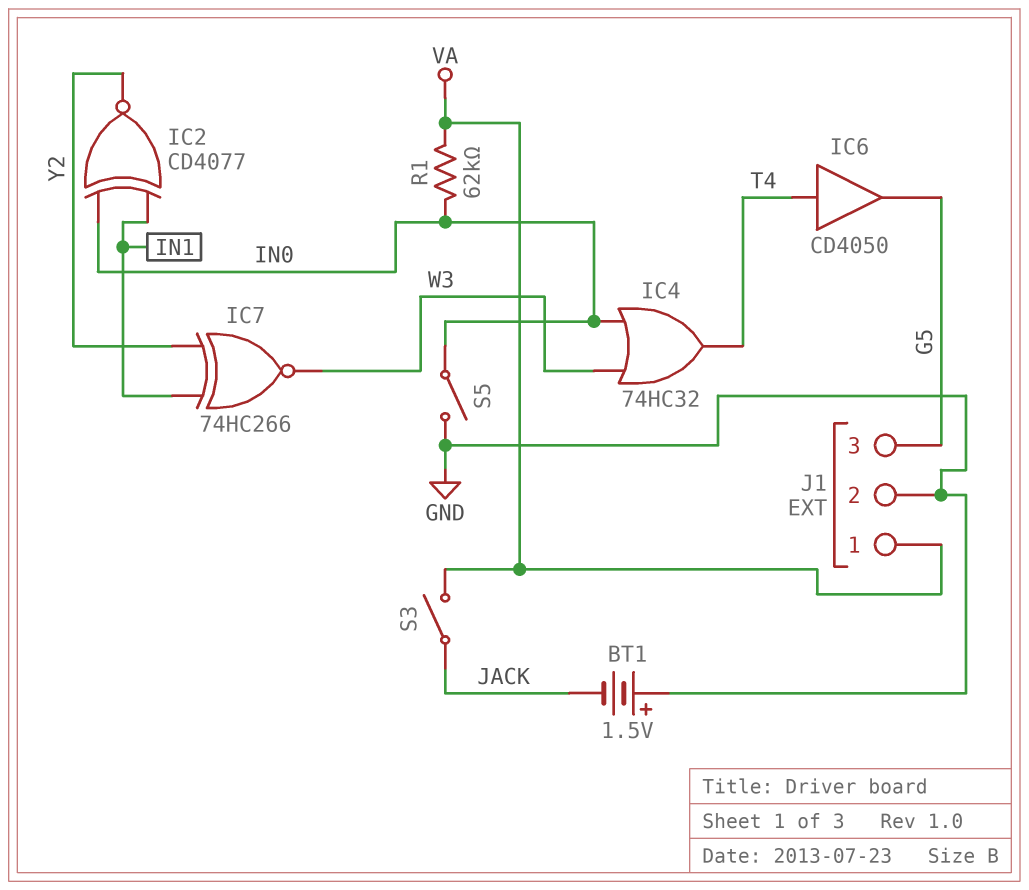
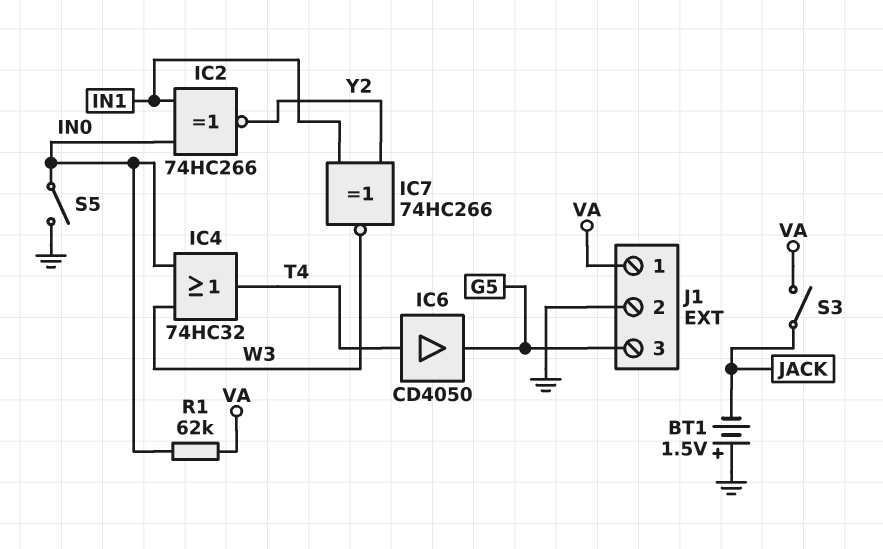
IC2: XNOR CD4077 (in IN0, in IN1, out Y2) -> XNOR 74HC266 (in IN0, in IN1, out Y2)

